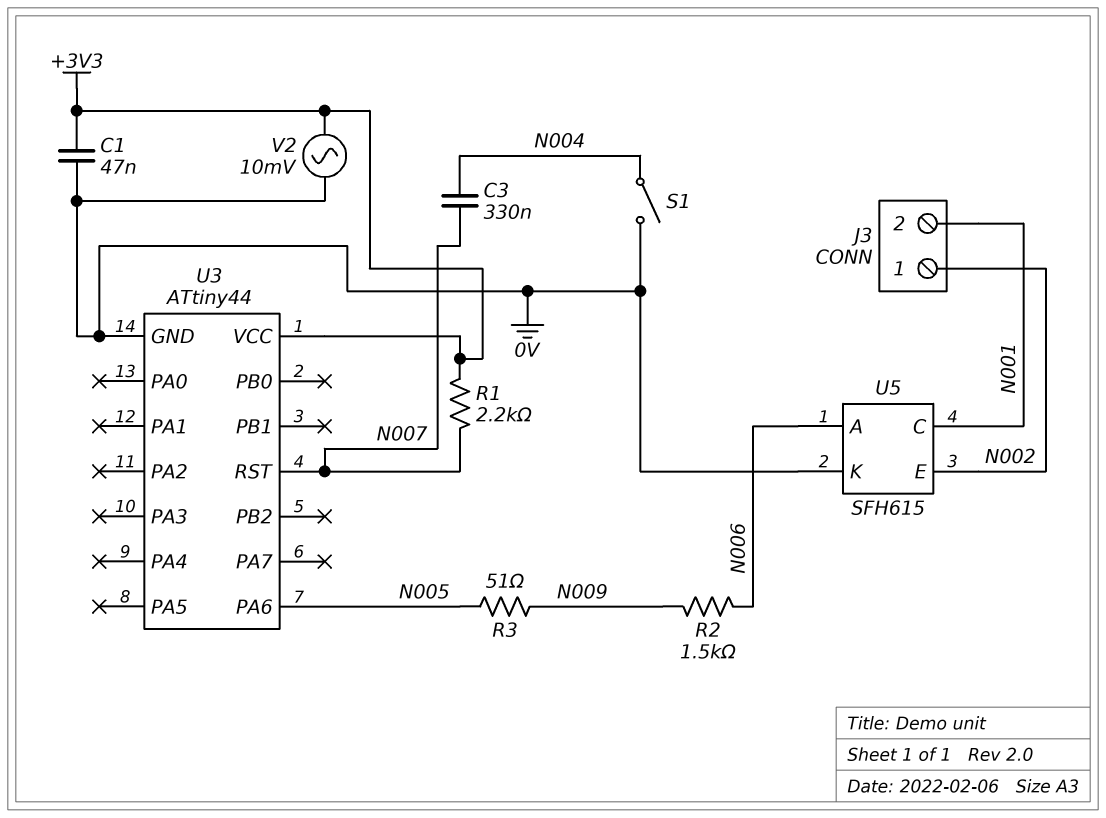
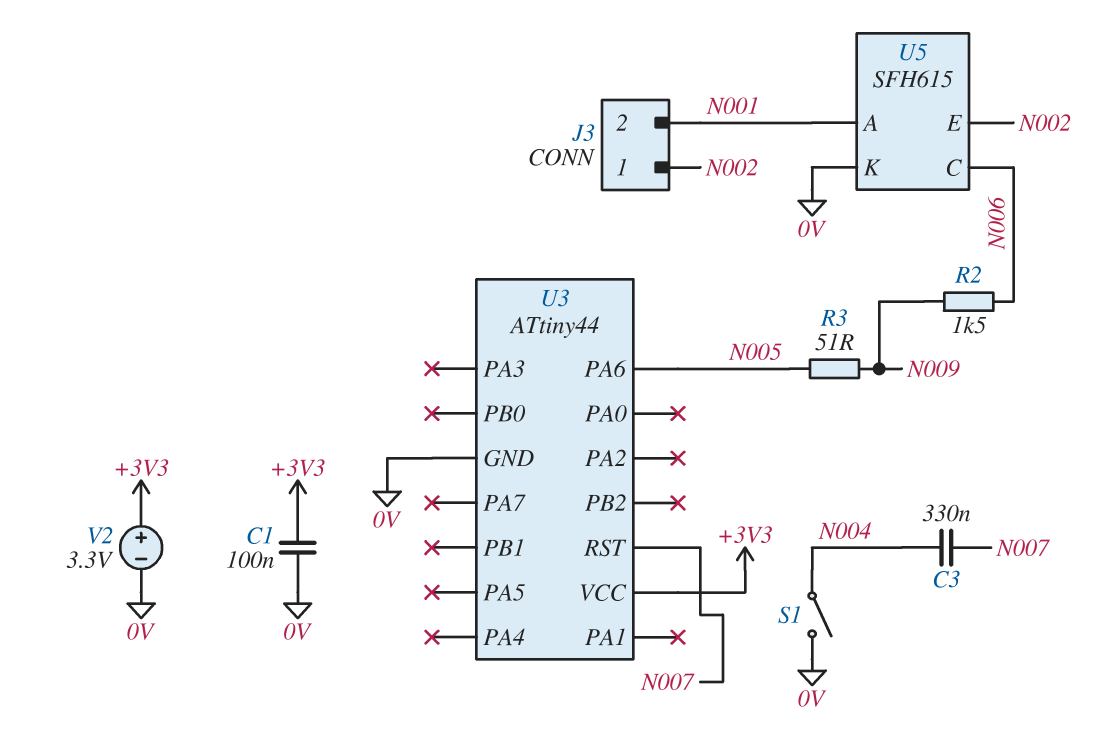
C1: 47nF (+3V3, 0V) -> 100nF (+3V3, 0V)
R1: 2.2k (+3V3, N007) -> none
U5 pin A: N006 -> N001
U5 pin C: N001 -> N006
V2: AC 10mV (+3V3, 0V) -> 3.3V (plus +3V3, minus 0V)

